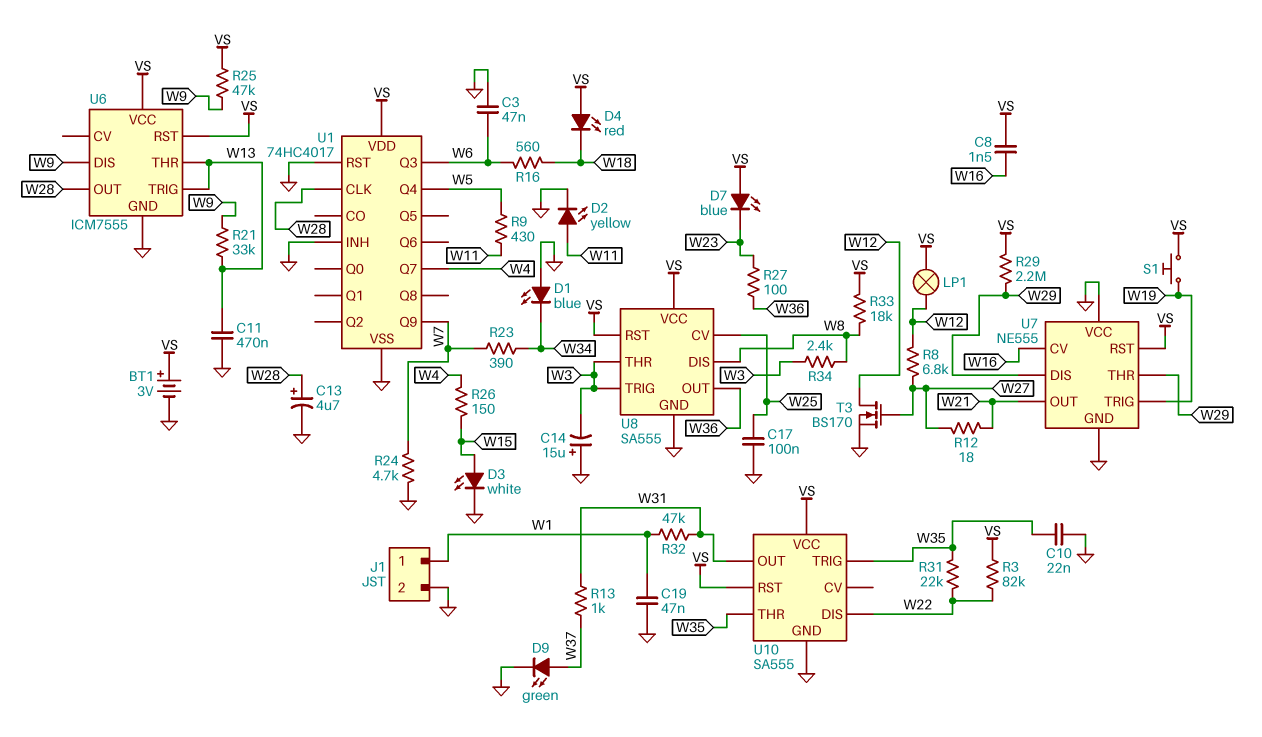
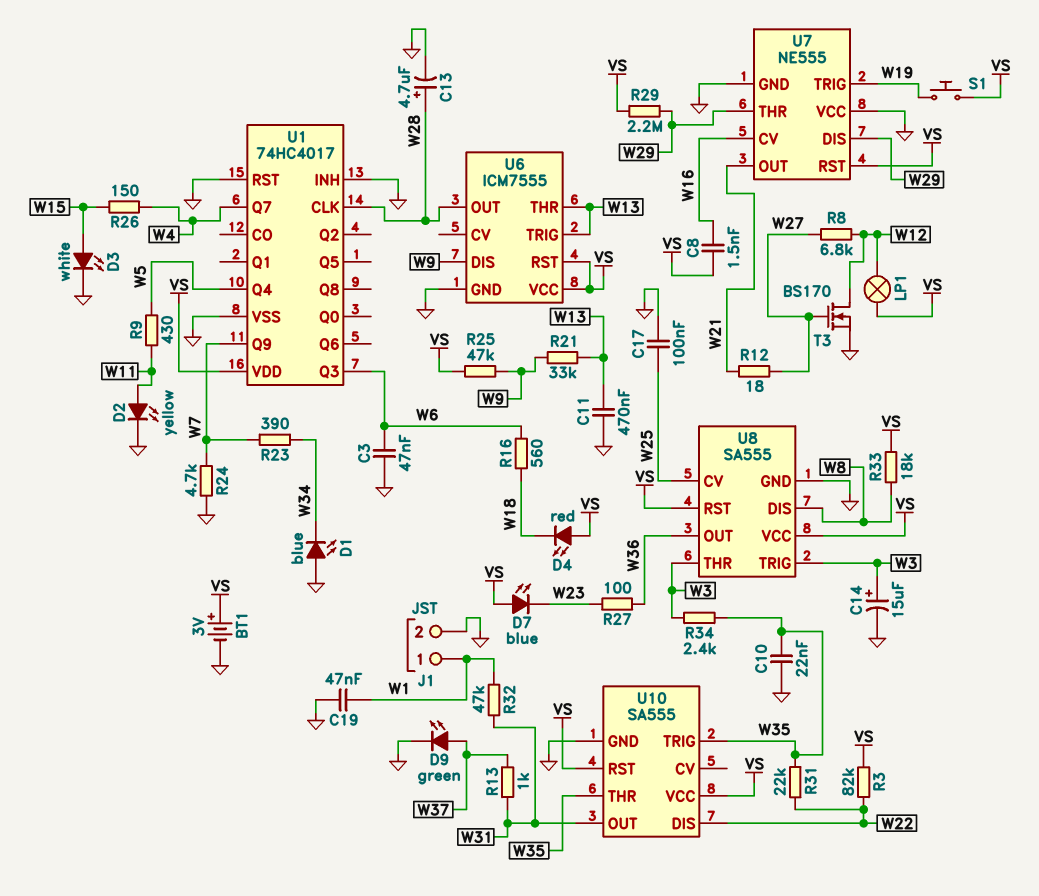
C14: 15uF (plus GND, minus W3) -> 15uF (plus W3, minus GND)
R34: 2.4k (W3, W8) -> 2.4k (W3, W35)

